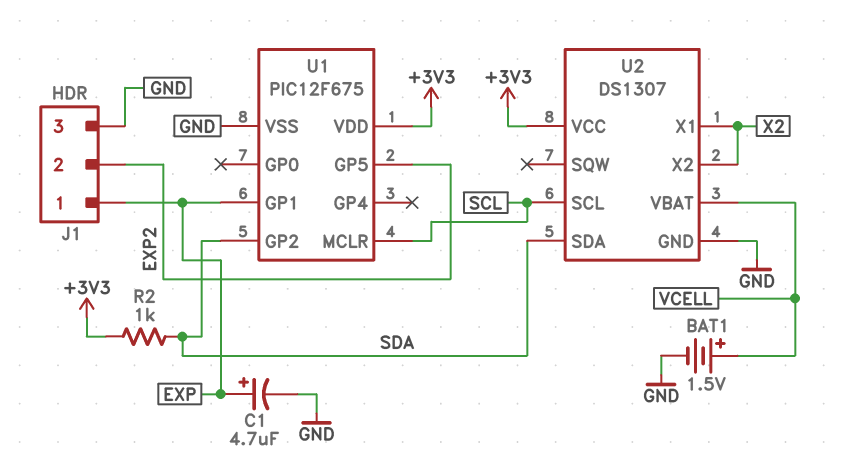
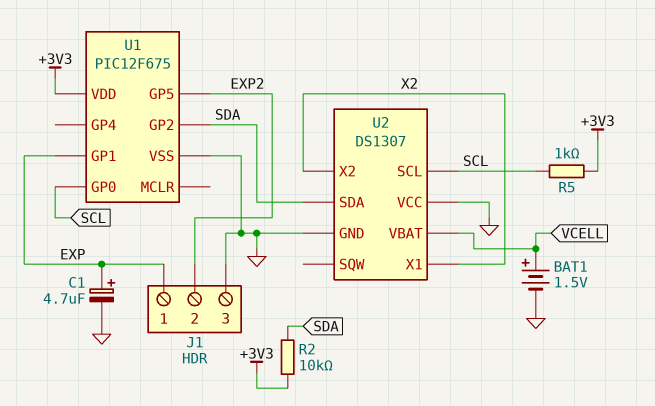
R2: 1k (+3V3, SDA) -> 10k (+3V3, SDA)
R5: none -> 1k (+3V3, SCL)
U1 pin GP0: none -> SCL
U1 pin MCLR: SCL -> none
U2 pin VCC: +3V3 -> GND

